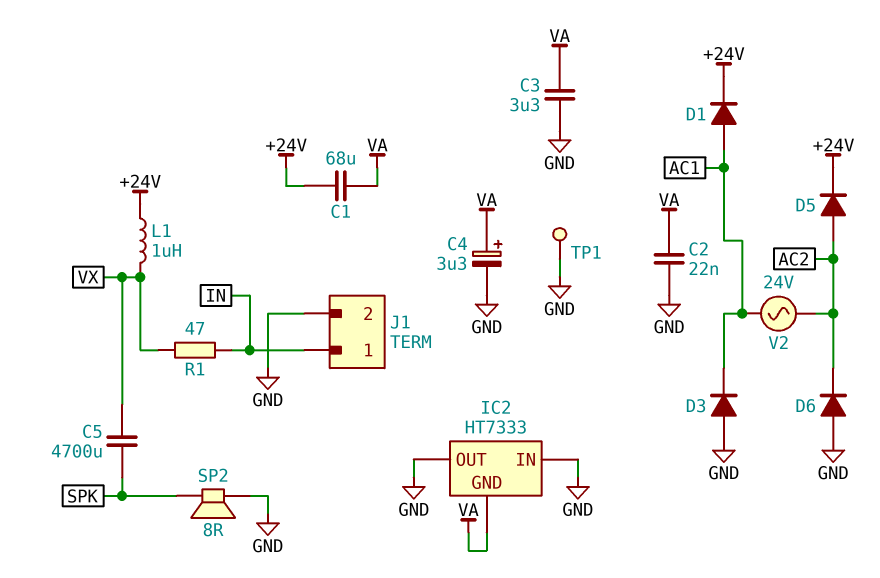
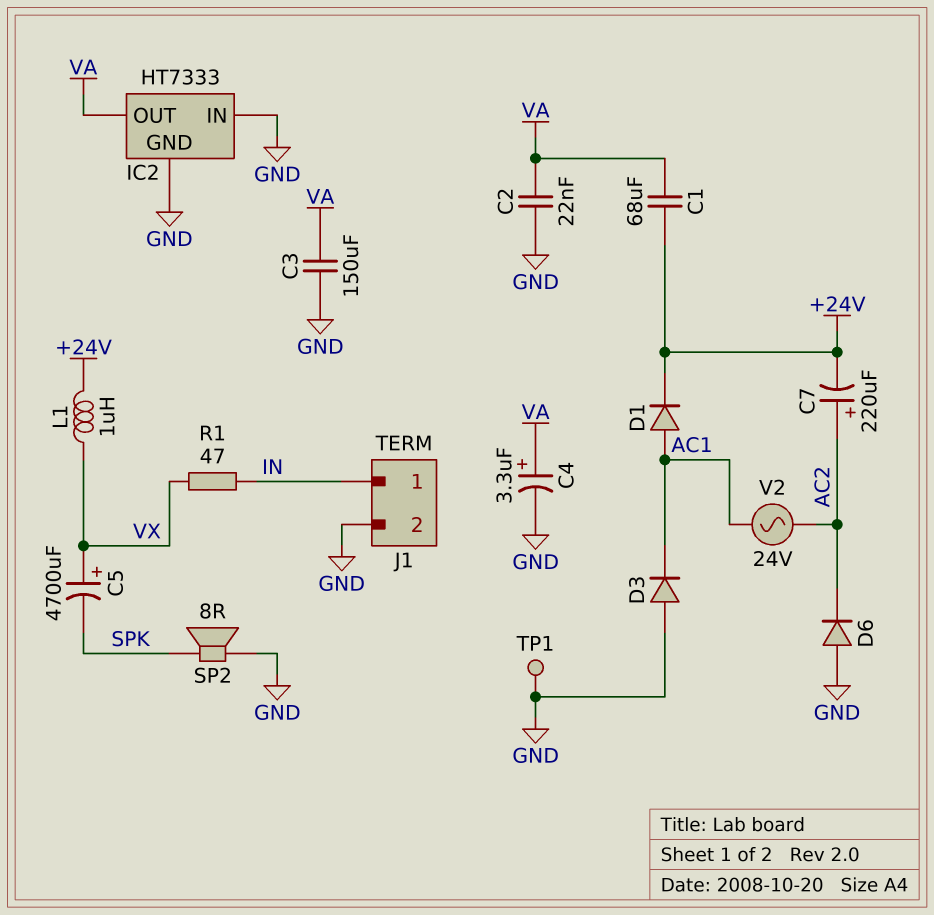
C3: 3.3uF (GND, VA) -> 150uF (GND, VA)
C5: 4700uF (SPK, VX) -> 4700uF (plus VX, minus SPK)
C7: none -> 220uF (plus AC2, minus +24V)
D5: diode (A AC2, K +24V) -> none
IC2 pin GND: VA -> GND
IC2 pin OUT: GND -> VA

